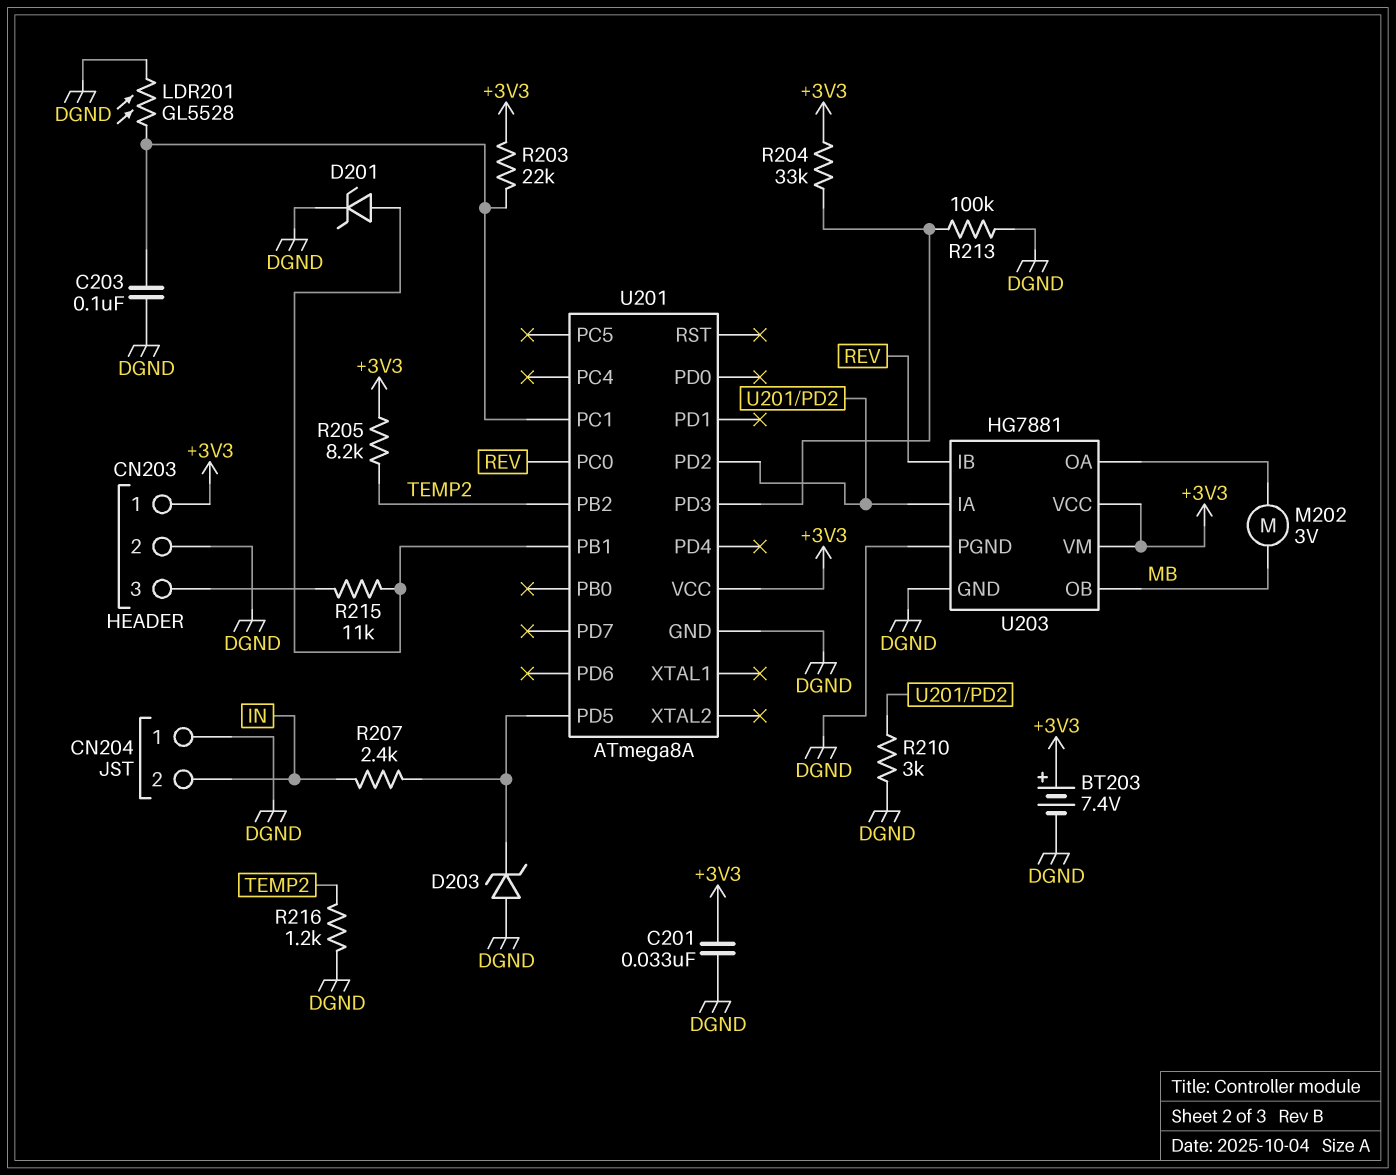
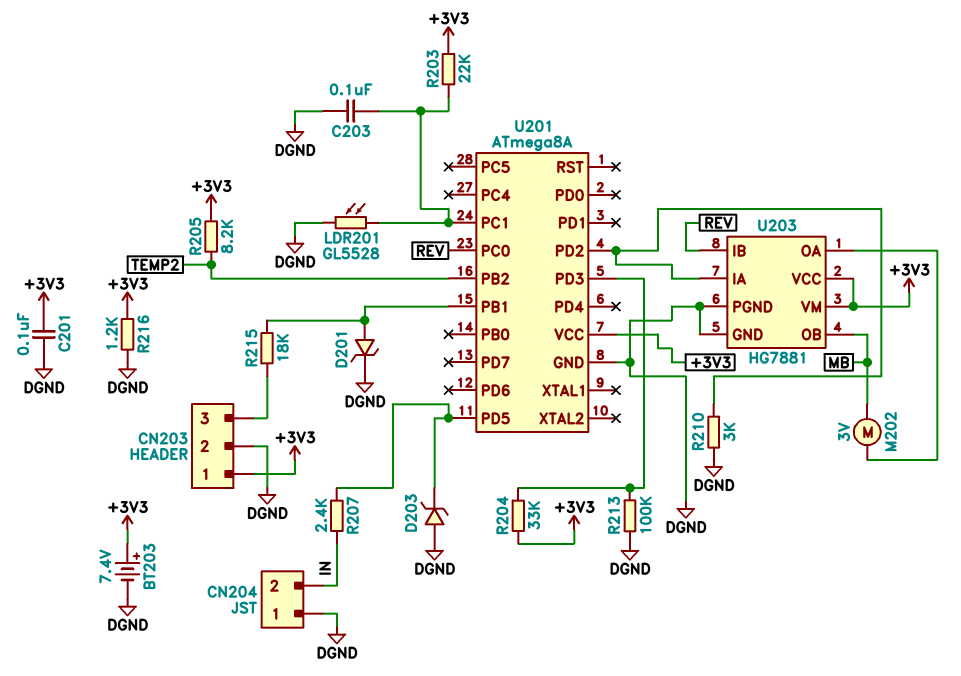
C201: 33nF (+3V3, DGND) -> 100nF (+3V3, DGND)
R215: 11k (CN203/3, U201/PB1) -> 18k (CN203/3, U201/PB1)
R216: 1.2k (DGND, TEMP2) -> 1.2k (+3V3, DGND)

